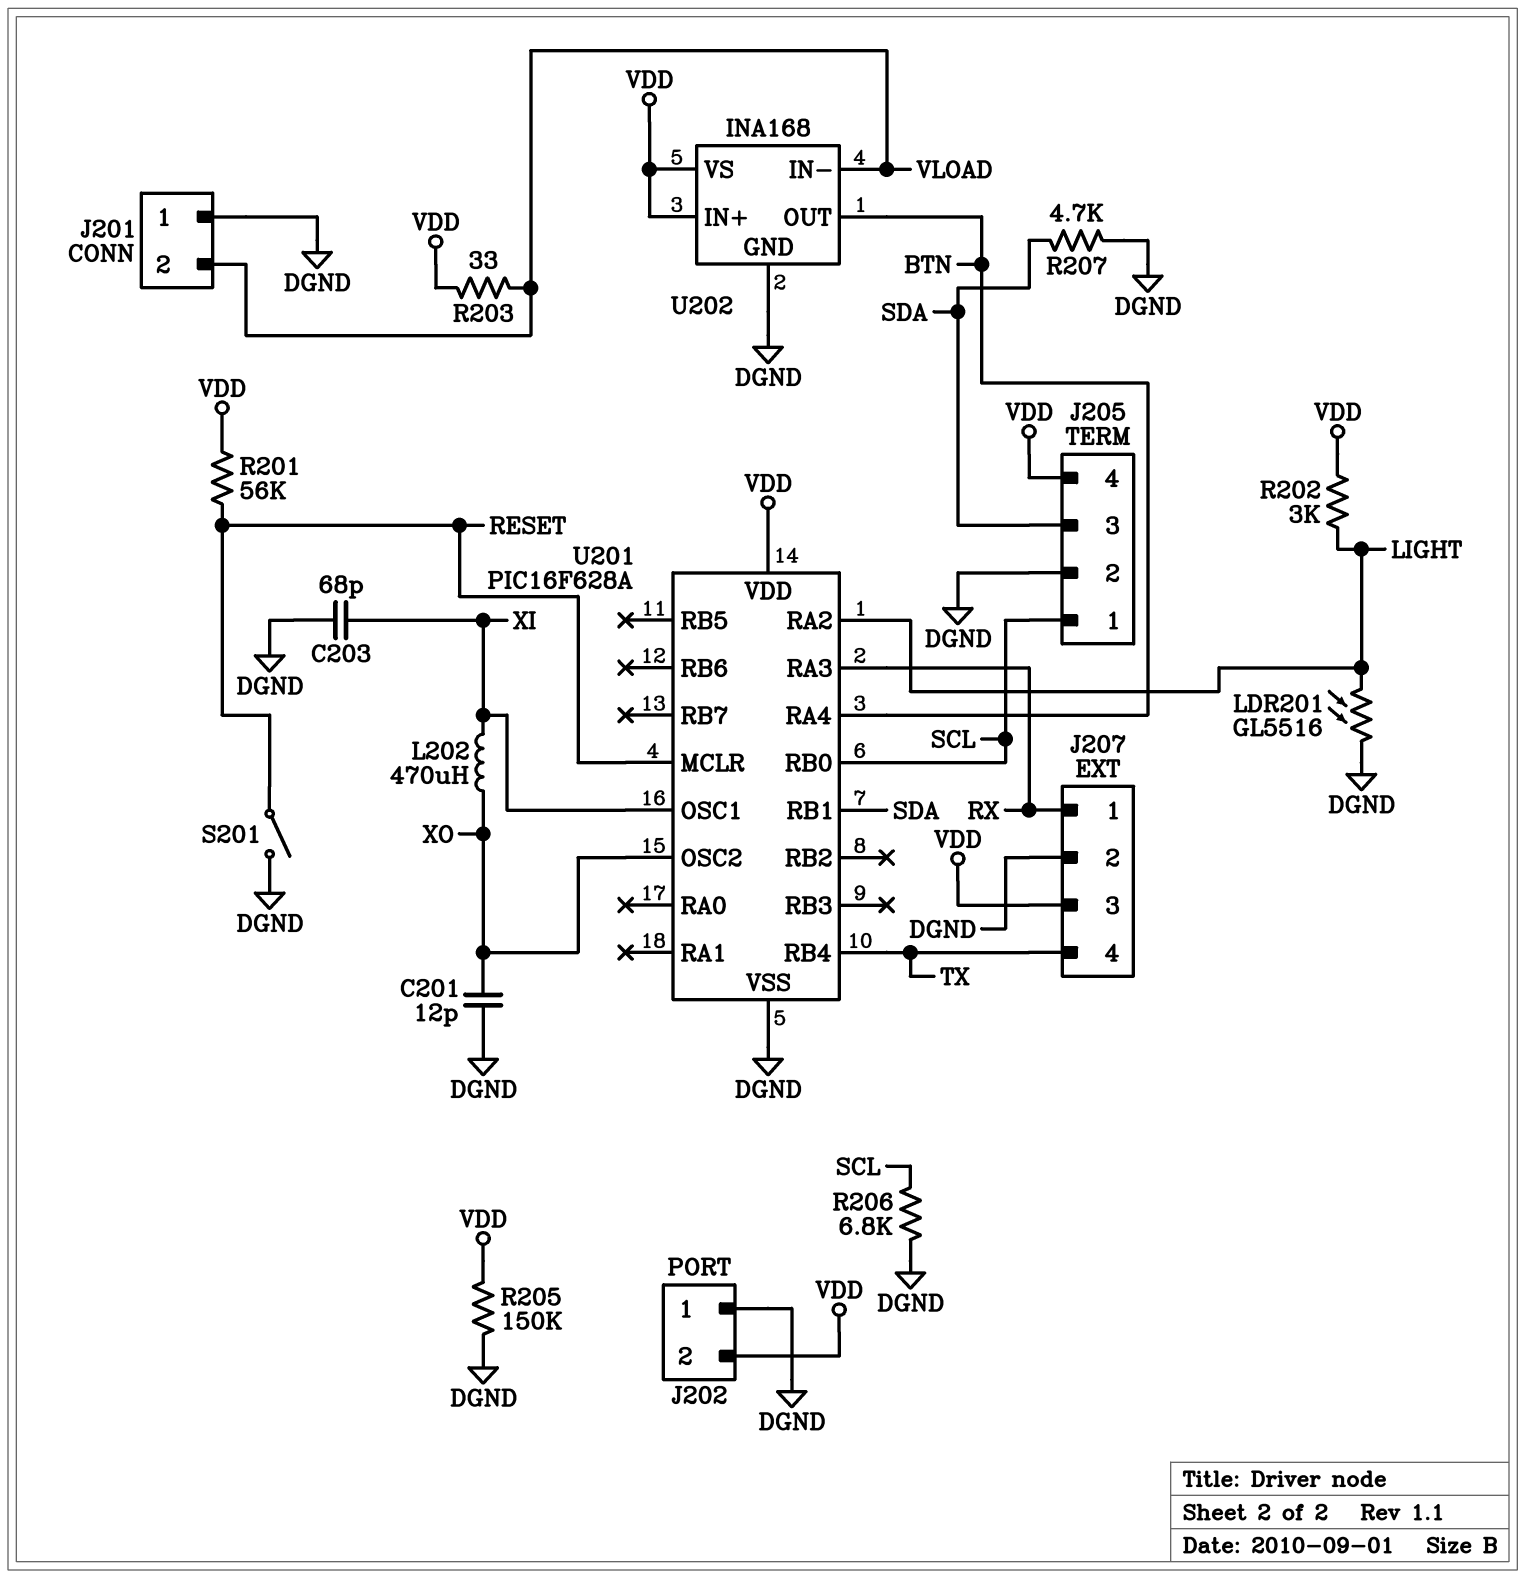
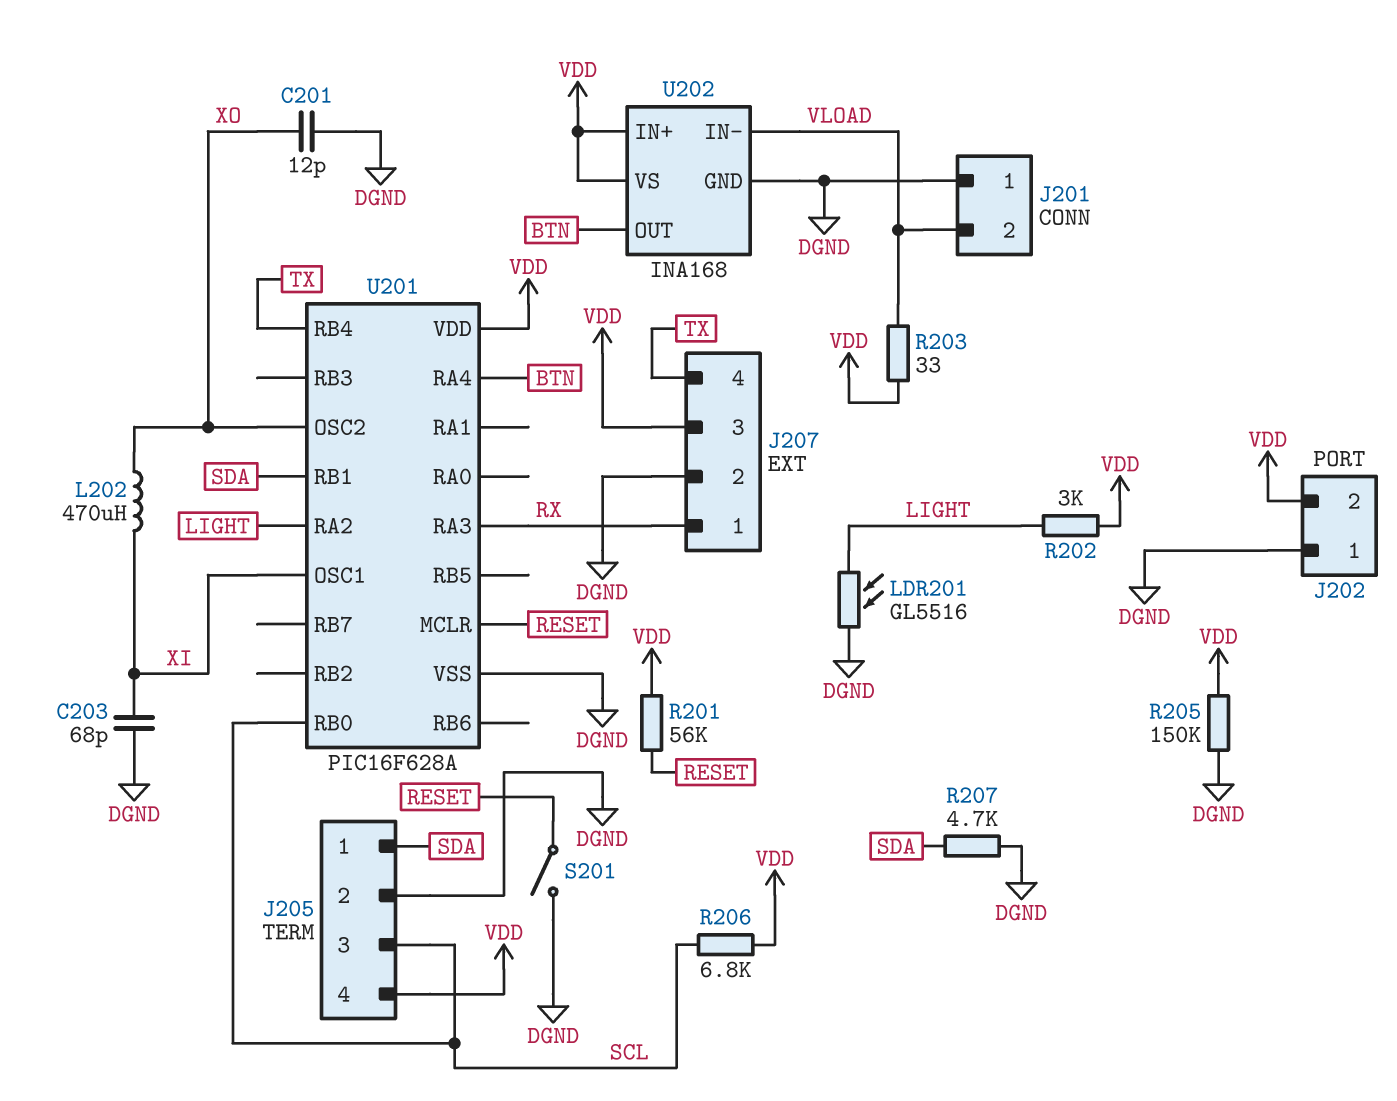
J205 pin 1: SCL -> SDA
J205 pin 3: SDA -> SCL
R206: 6.8k (DGND, SCL) -> 6.8k (SCL, VDD)

